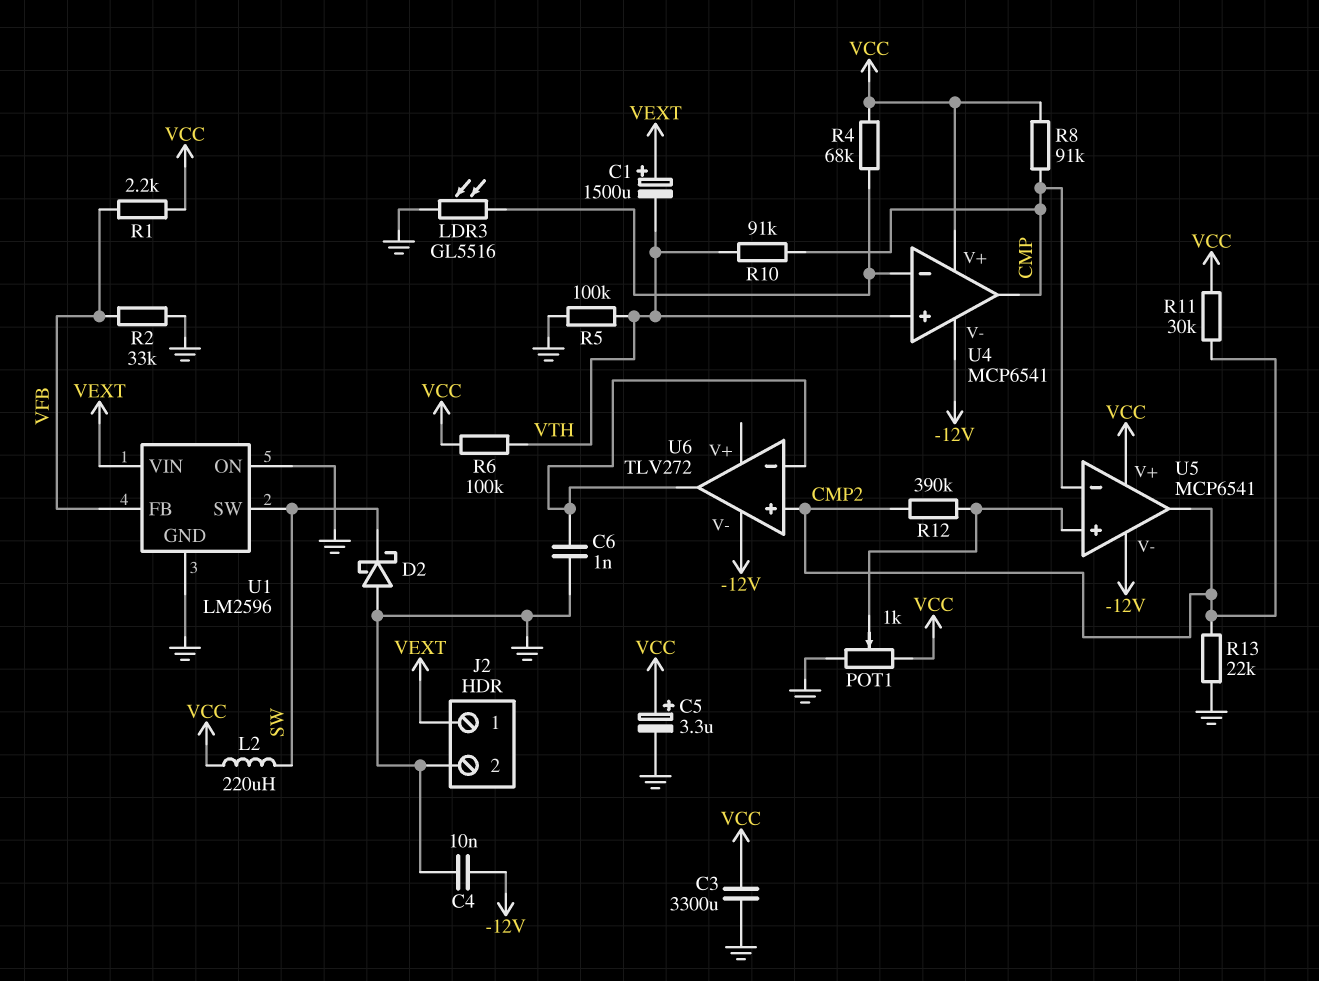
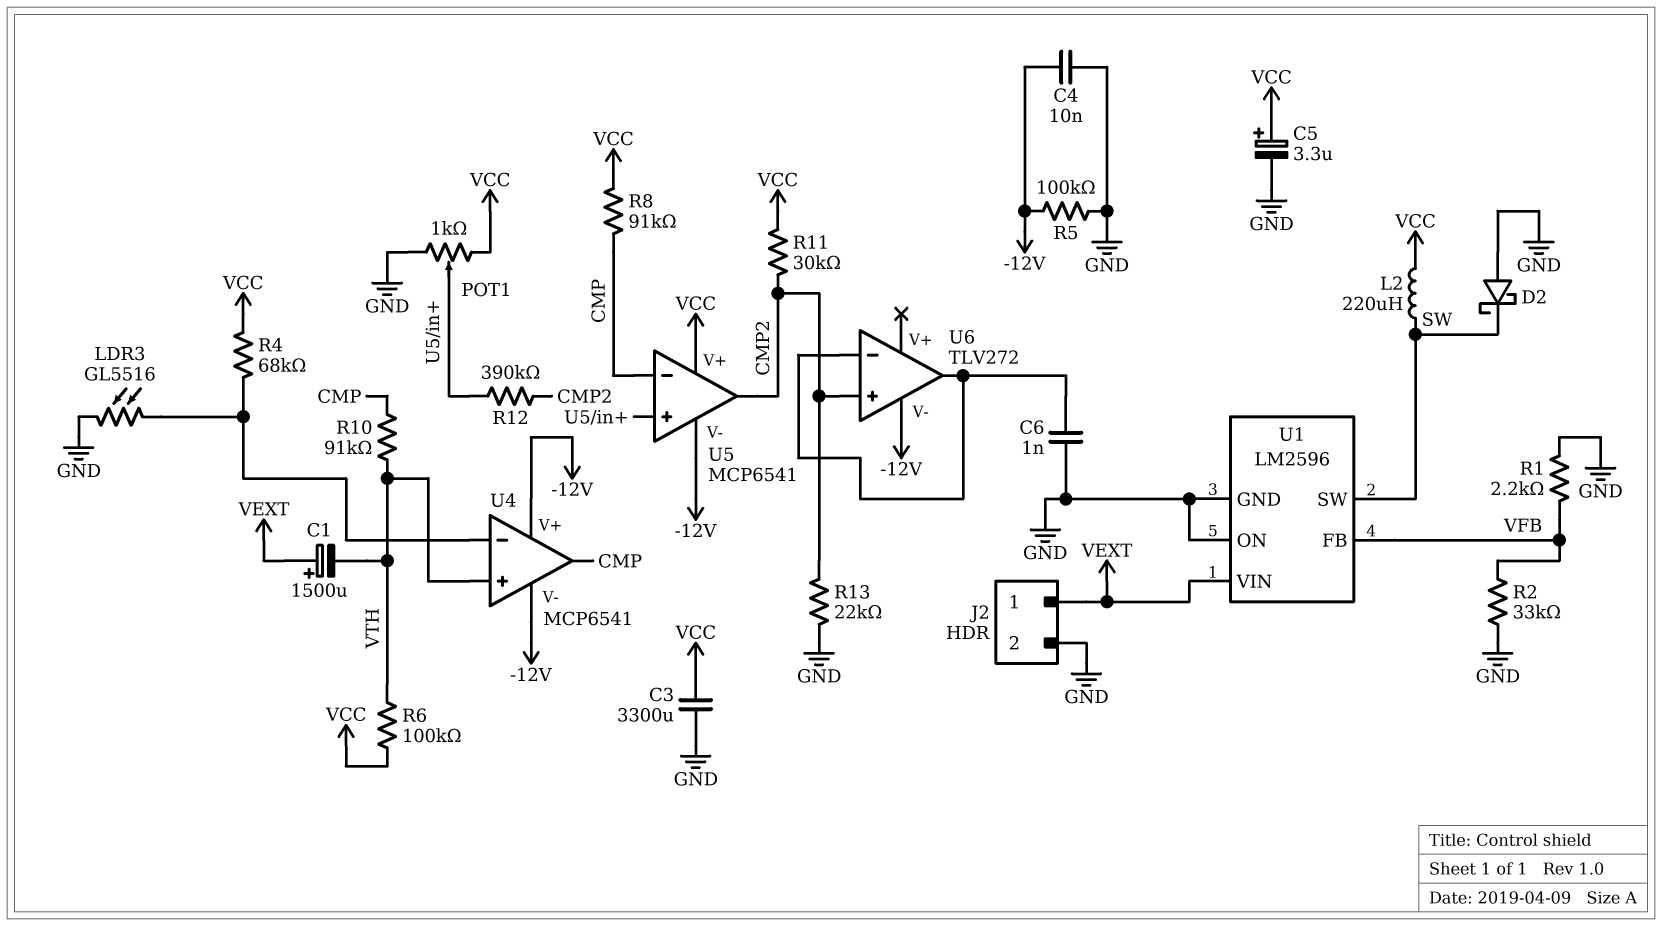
R1: 2.2k (VCC, VFB) -> 2.2k (GND, VFB)
R5: 100k (GND, VTH) -> 100k (-12V, GND)
U4 pin V+: VCC -> -12V

